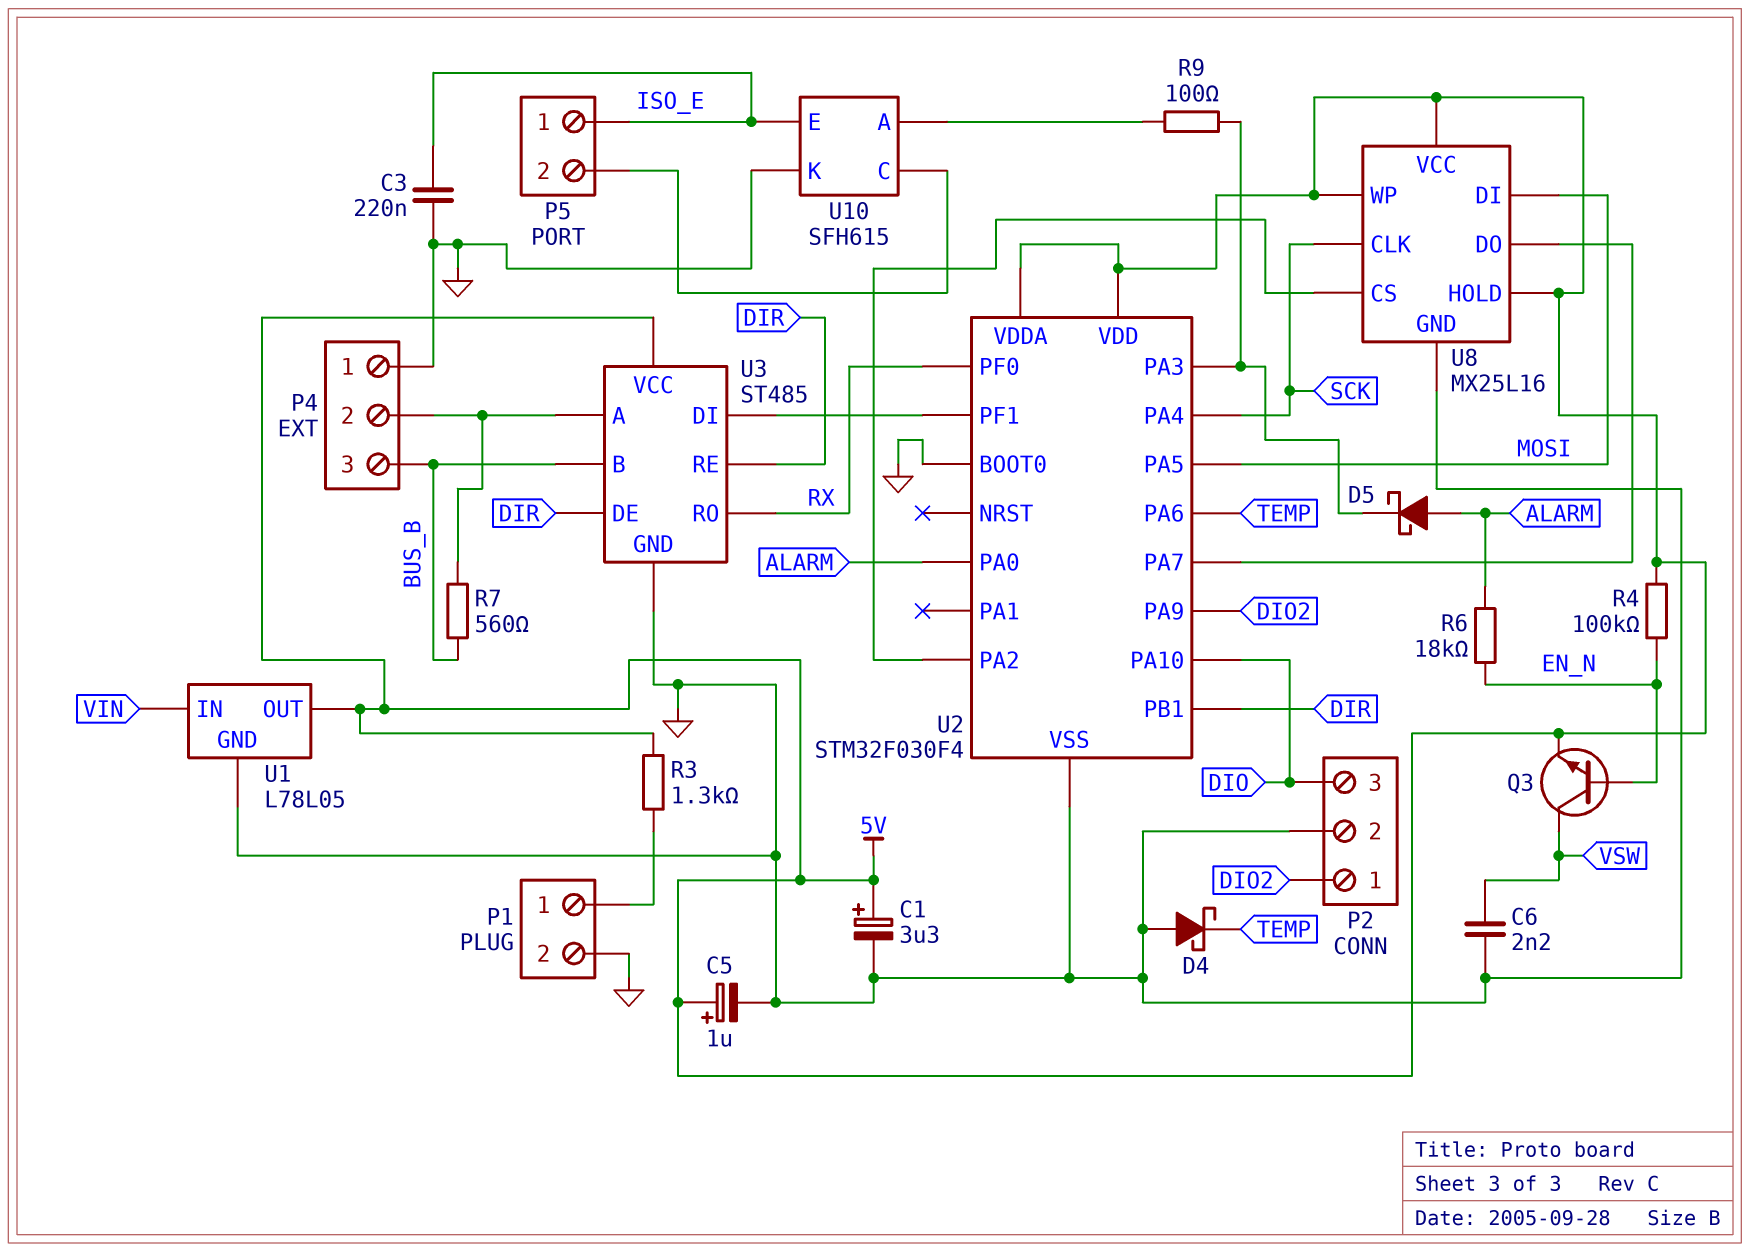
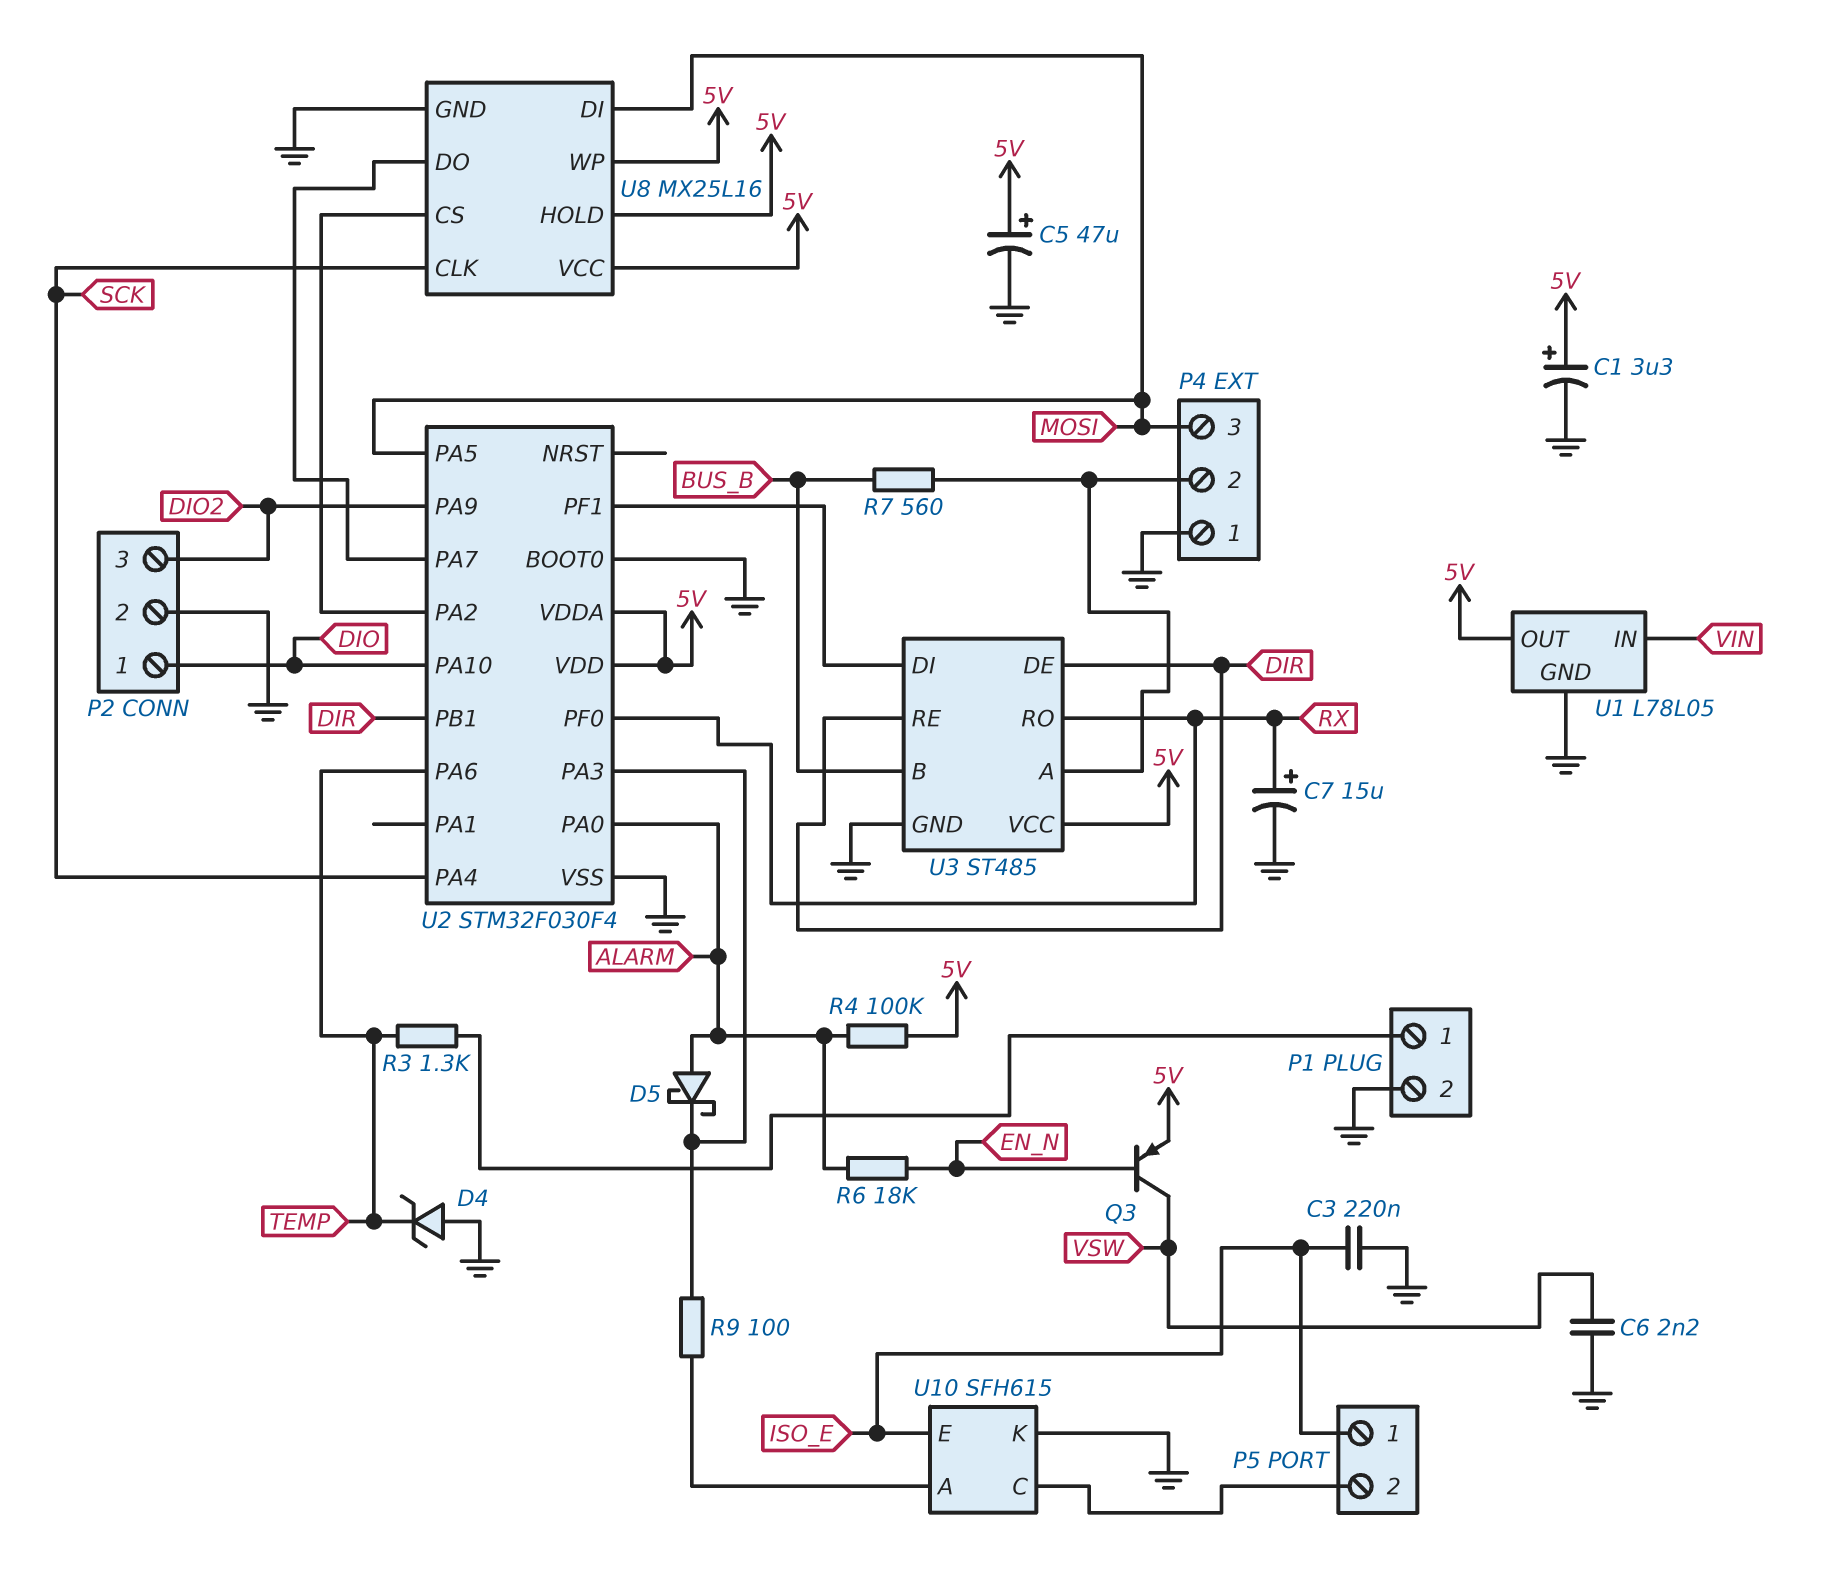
C5: 1uF (plus 5V, minus GND) -> 47uF (plus 5V, minus GND)
C7: none -> 15uF (plus RX, minus GND)
D4: schottky (A GND, K TEMP) -> zener (A GND, K TEMP)
P2 pin 1: DIO2 -> DIO
P2 pin 3: DIO -> DIO2
P4 pin 3: BUS_B -> MOSI
Q3: NPN (B EN_N, C VSW, E 5V) -> PNP (B EN_N, C VSW, E 5V)
R3: 1.3k (5V, P1/1) -> 1.3k (P1/1, TEMP)
R4: 100k (5V, EN_N) -> 100k (5V, ALARM)

